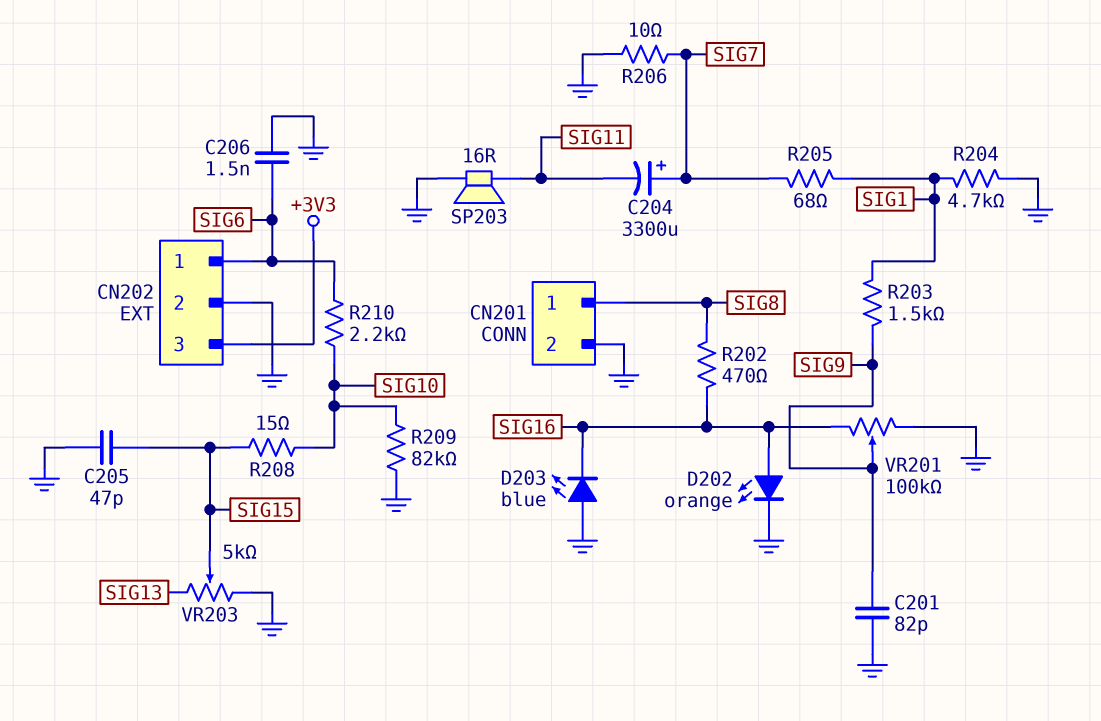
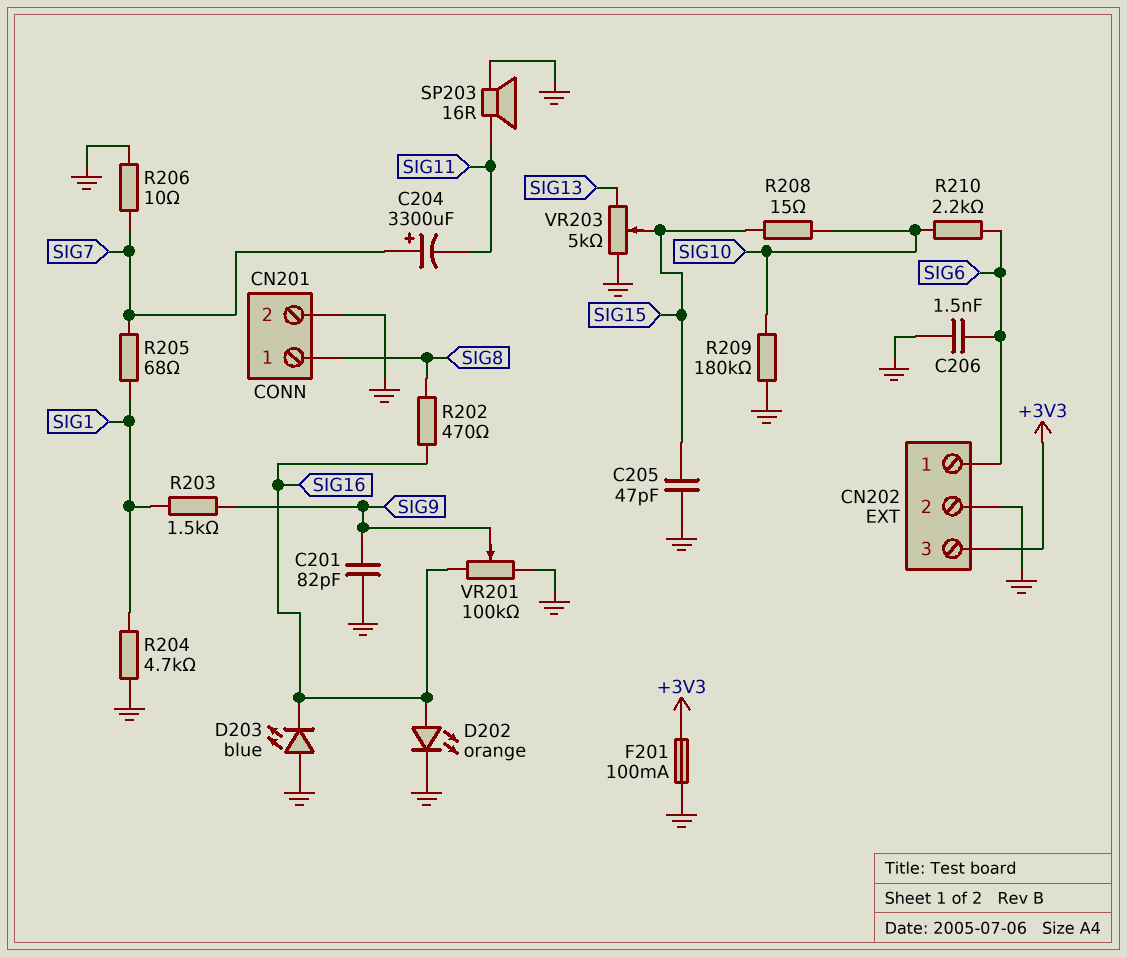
F201: none -> 100mA (+3V3, GND)
R209: 82k (GND, SIG10) -> 180k (GND, SIG10)

